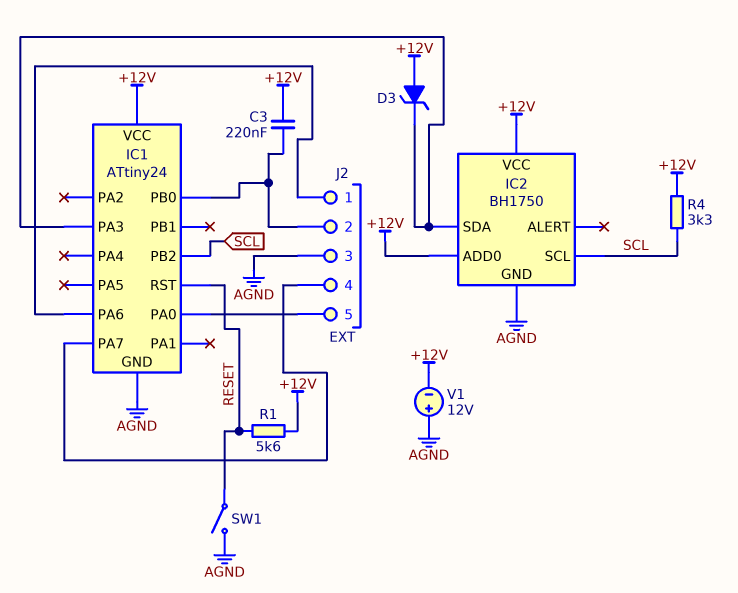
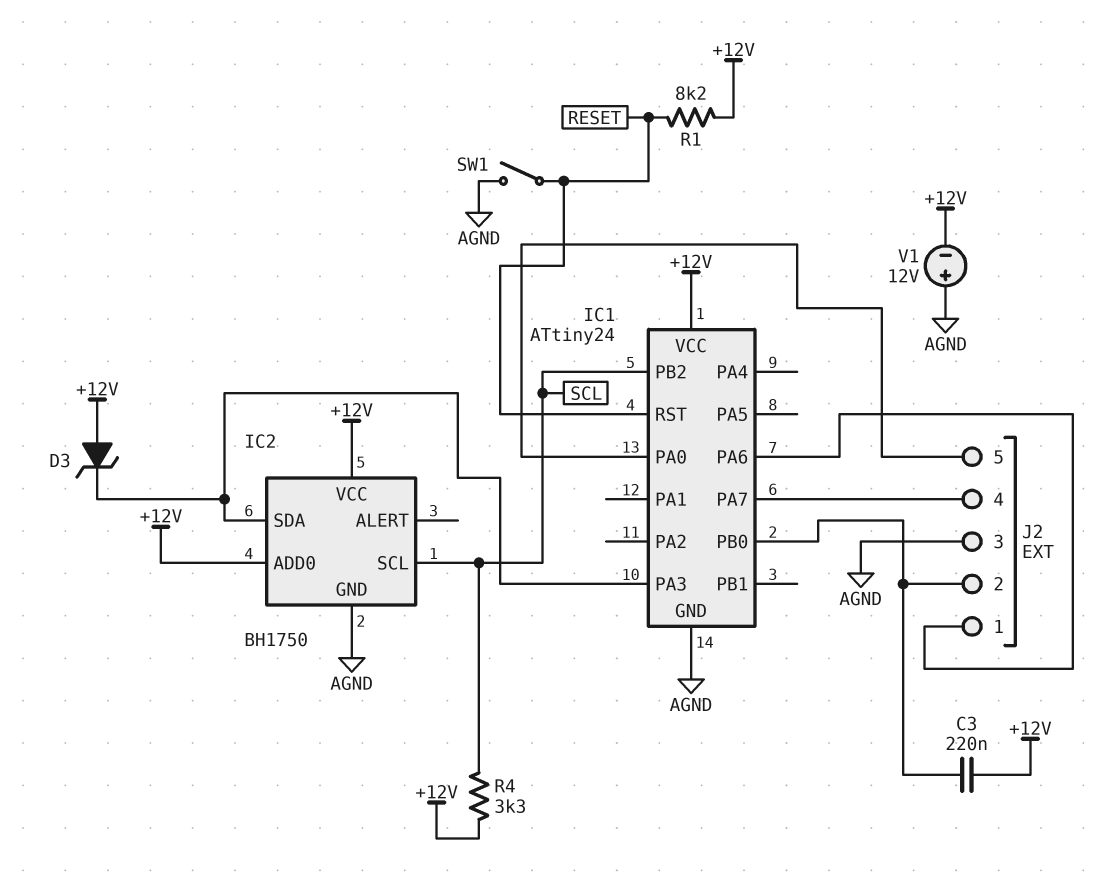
R1: 5.6k (+12V, RESET) -> 8.2k (+12V, RESET)

